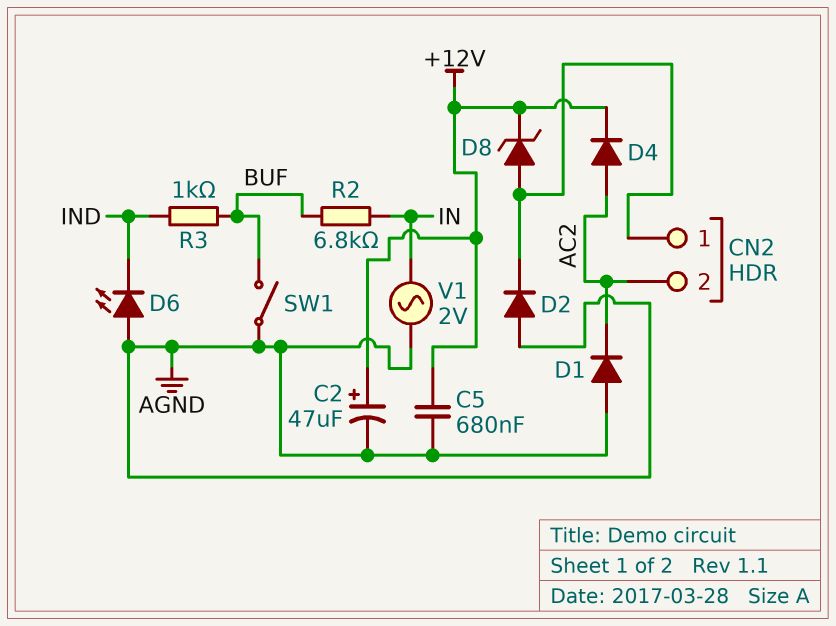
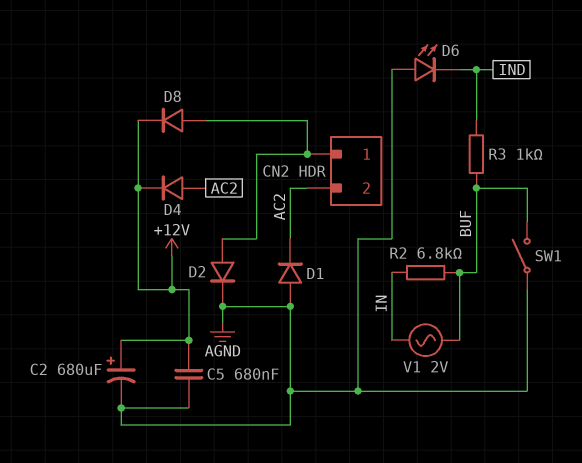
C2: 47uF (plus +12V, minus AGND) -> 680uF (plus +12V, minus AGND)
D2: diode (A AGND, K CN2/1) -> diode (A CN2/1, K AGND)
D8: zener (A CN2/1, K +12V) -> diode (A CN2/1, K +12V)
V1: AC 2V (AGND, IN) -> AC 2V (BUF, IN)

